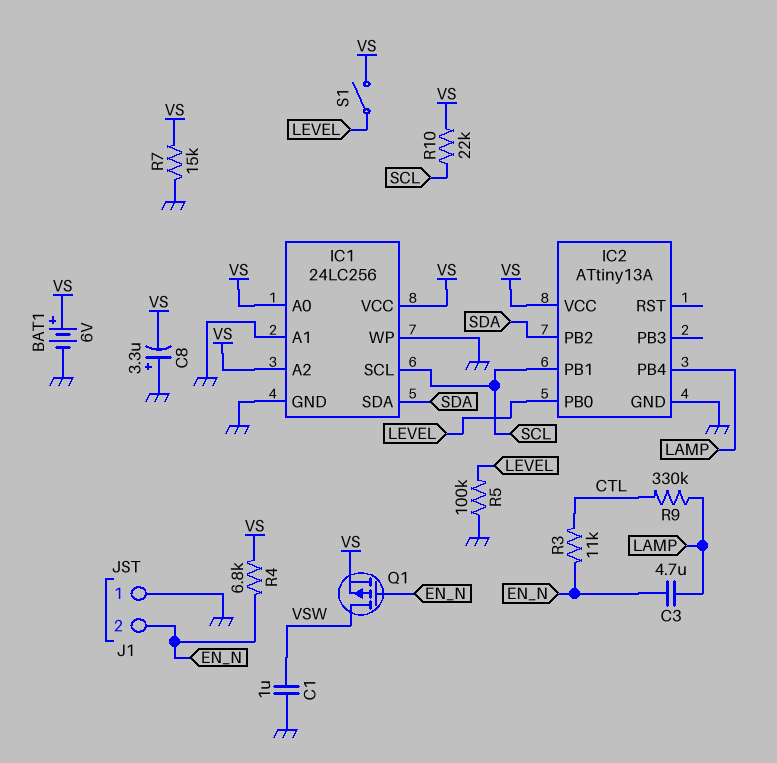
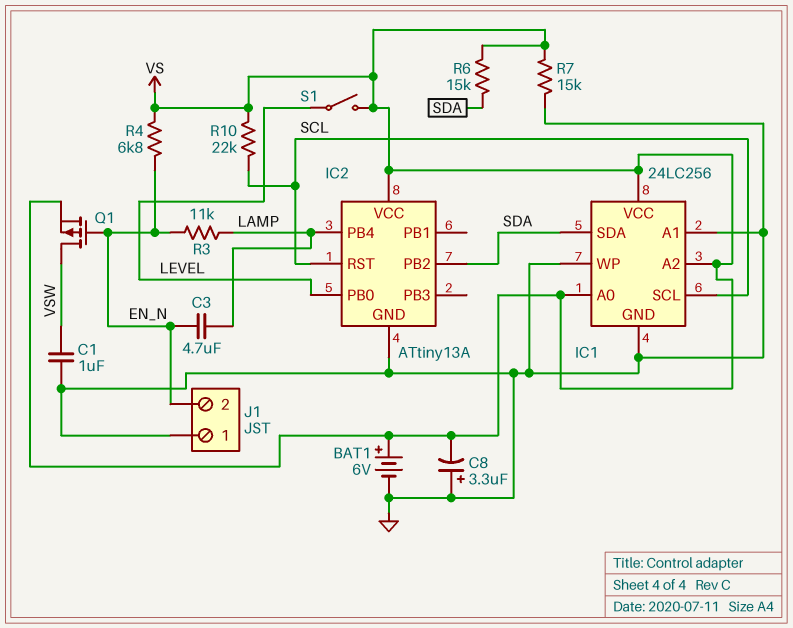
IC2 pin PB1: SCL -> none
IC2 pin RST: none -> SCL
R3: 11k (CTL, EN_N) -> 11k (EN_N, LAMP)
R5: 100k (GND, LEVEL) -> none
R6: none -> 15k (SDA, VS)
R9: 330k (CTL, LAMP) -> none

